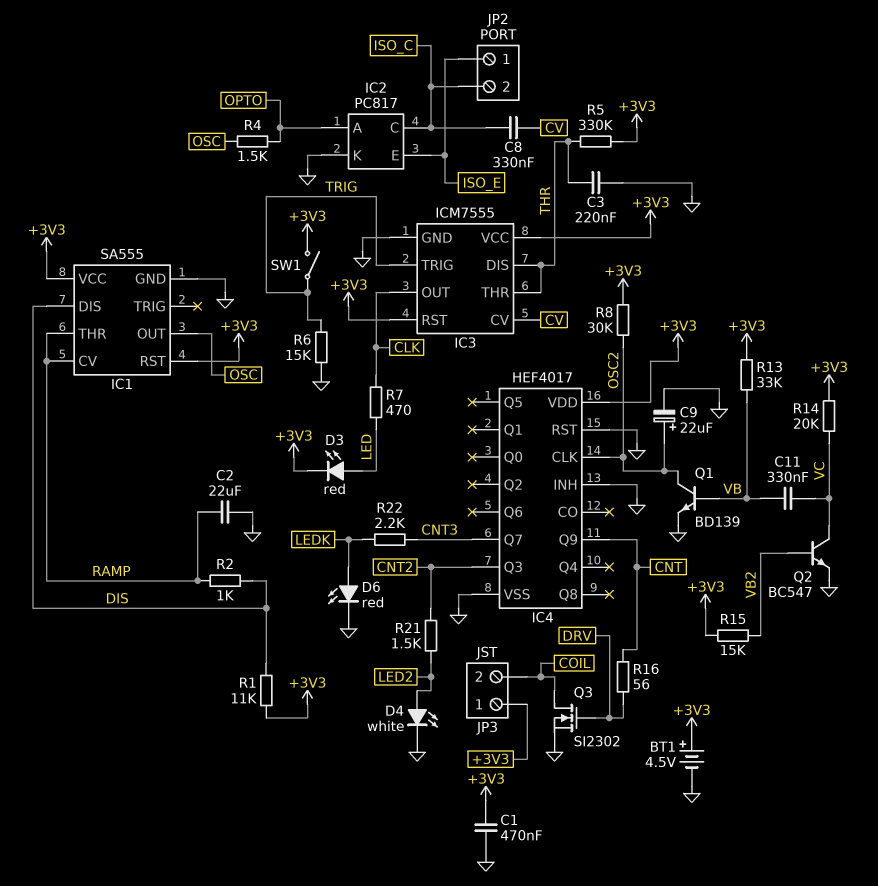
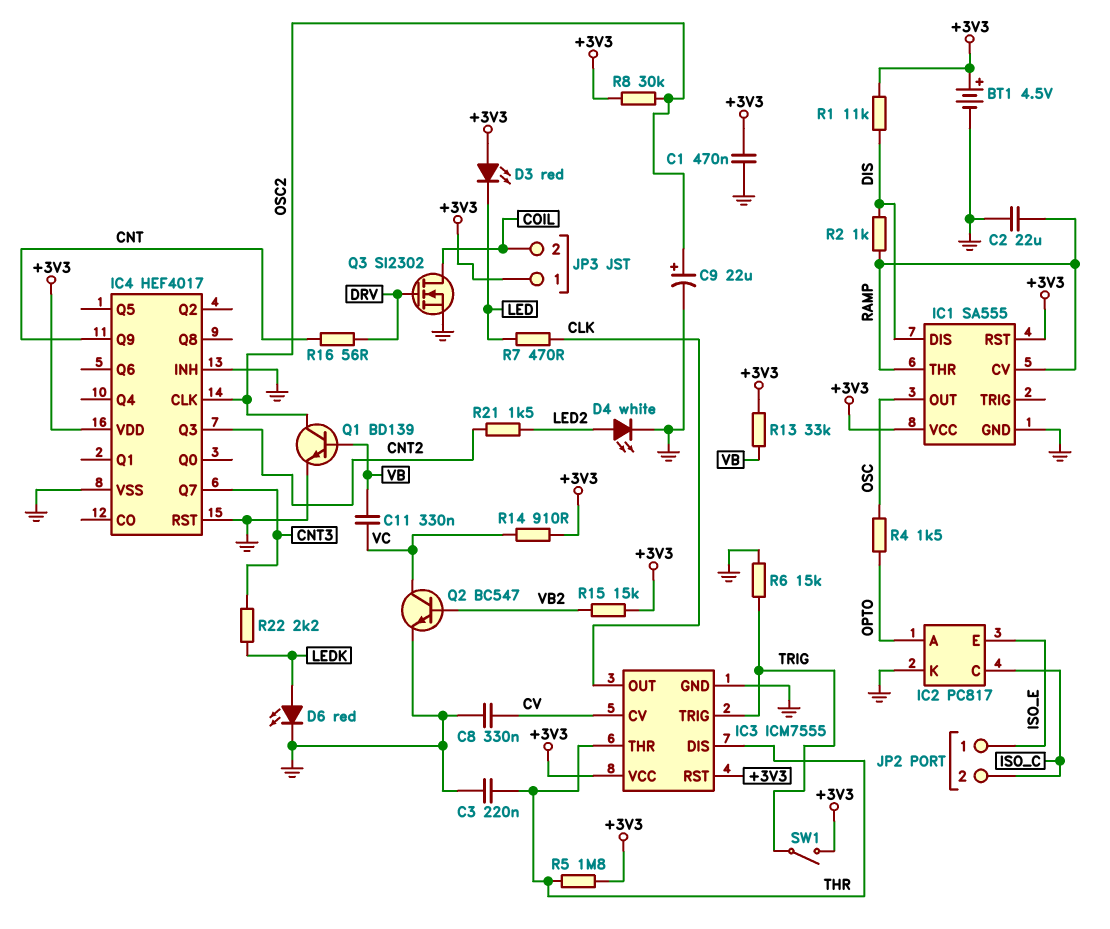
C8: 330nF (CV, ISO_C) -> 330nF (CV, GND)
D3: LED red (A LED, K +3V3) -> LED red (A +3V3, K LED)
R5: 330k (+3V3, THR) -> 1.8M (+3V3, THR)
R14: 20k (+3V3, VC) -> 910 (+3V3, VC)

